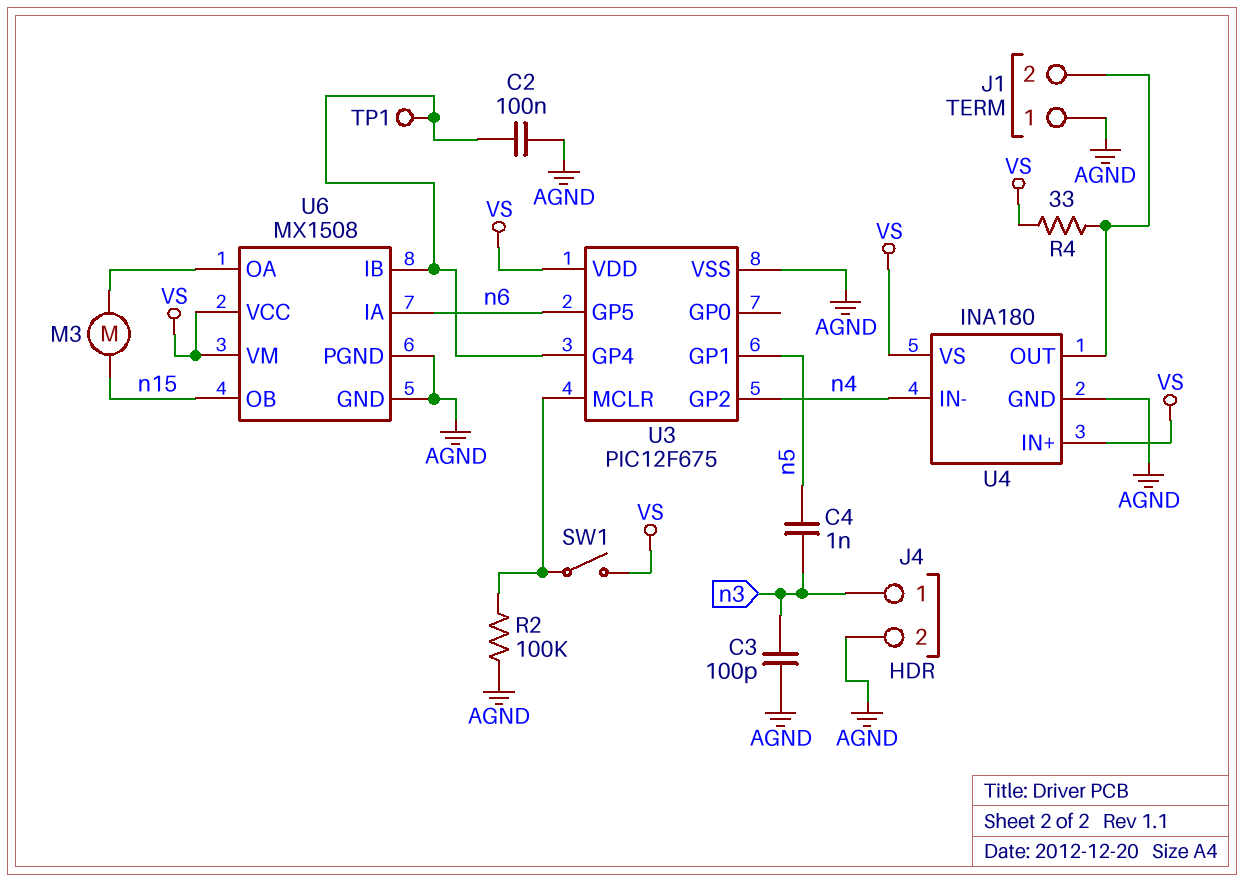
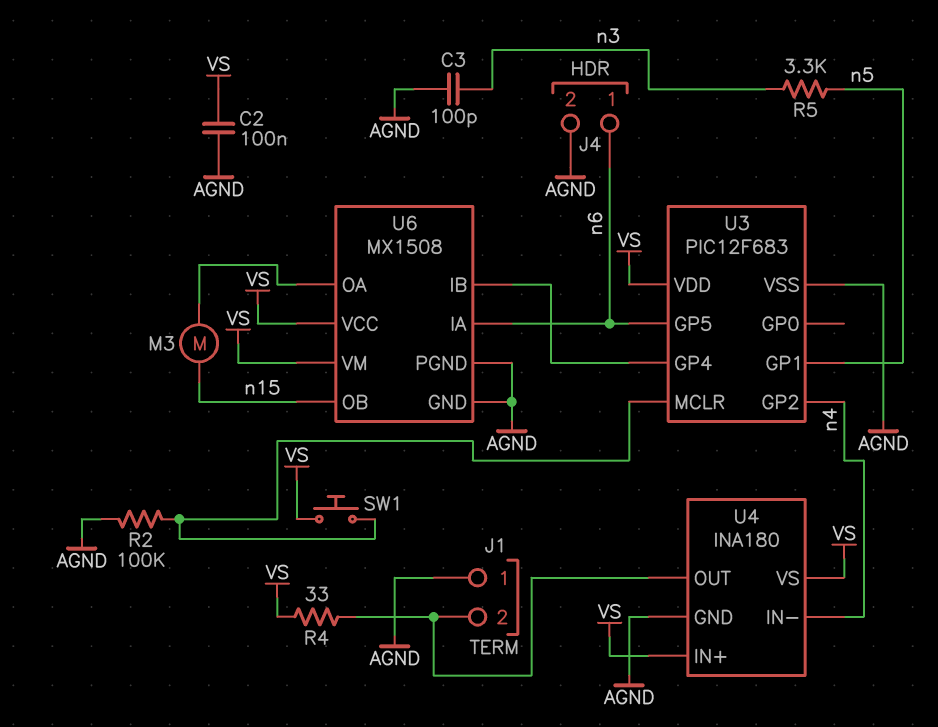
C2: 100nF (AGND, U3/GP4) -> 100nF (AGND, VS)
C4: 1nF (n3, n5) -> none
J4 pin 1: n3 -> n6
R5: none -> 3.3k (n3, n5)
SW1: switch (U3/MCLR, VS) -> button (U3/MCLR, VS)
TP1: test point (U3/GP4) -> none
U3: PIC12F675 -> PIC12F683

